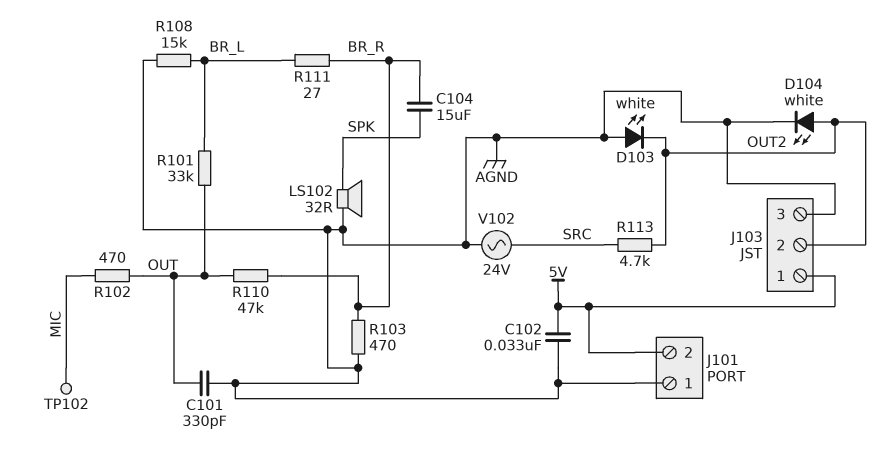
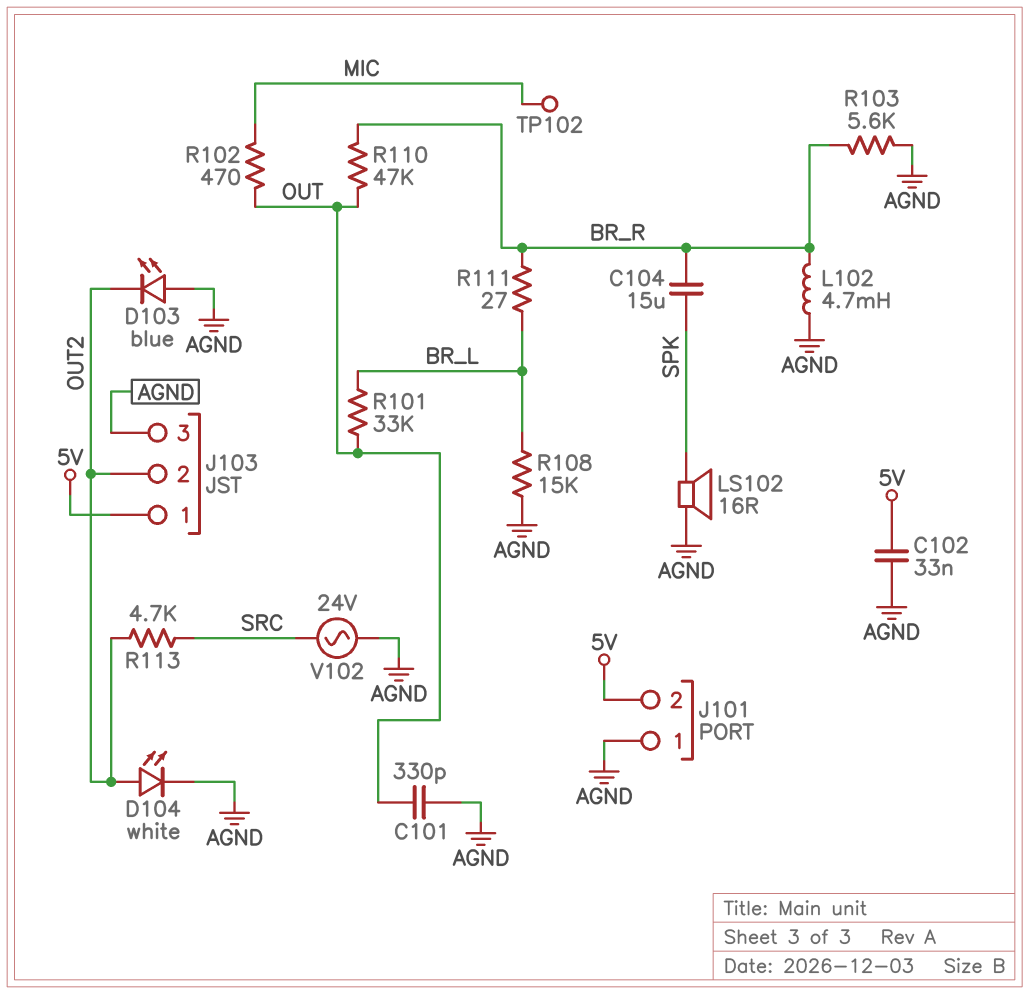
D103: LED white (A AGND, K OUT2) -> LED blue (A AGND, K OUT2)
L102: none -> 4.7mH (AGND, BR_R)
LS102: speaker 32R (AGND, SPK) -> speaker 16R (AGND, SPK)
R103: 470 (AGND, BR_R) -> 5.6k (AGND, BR_R)

